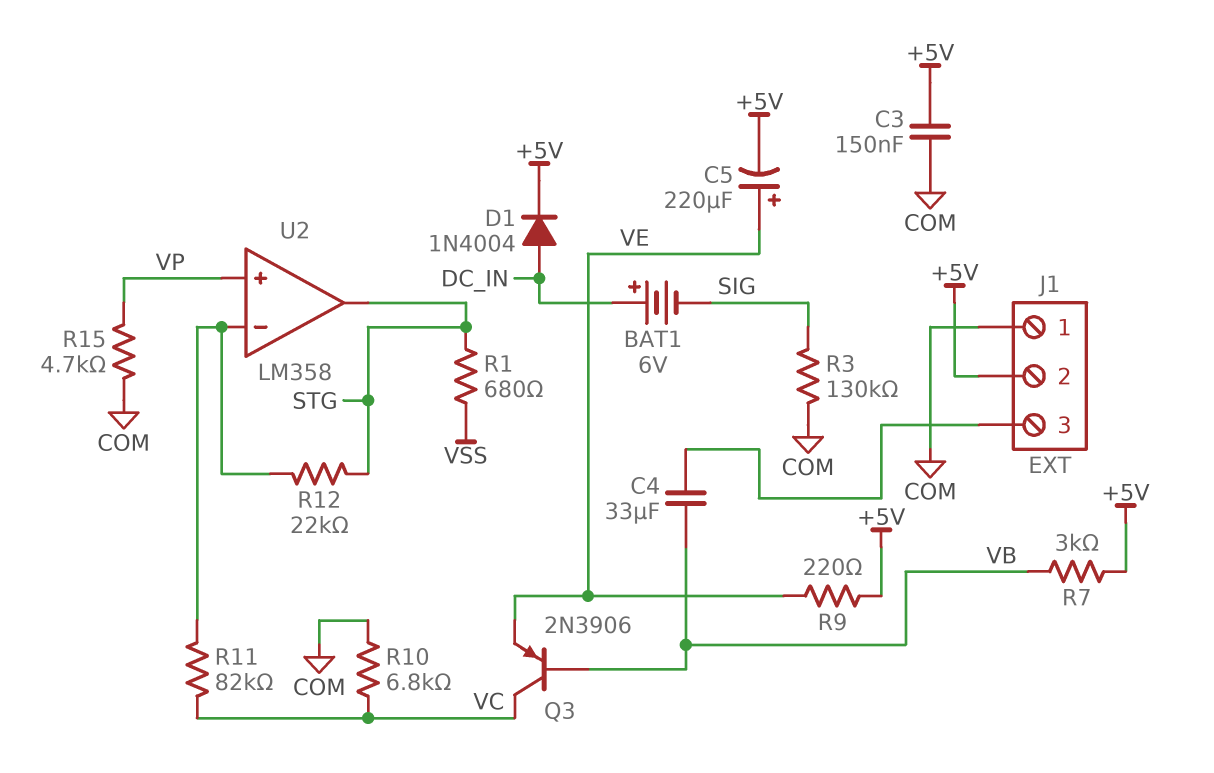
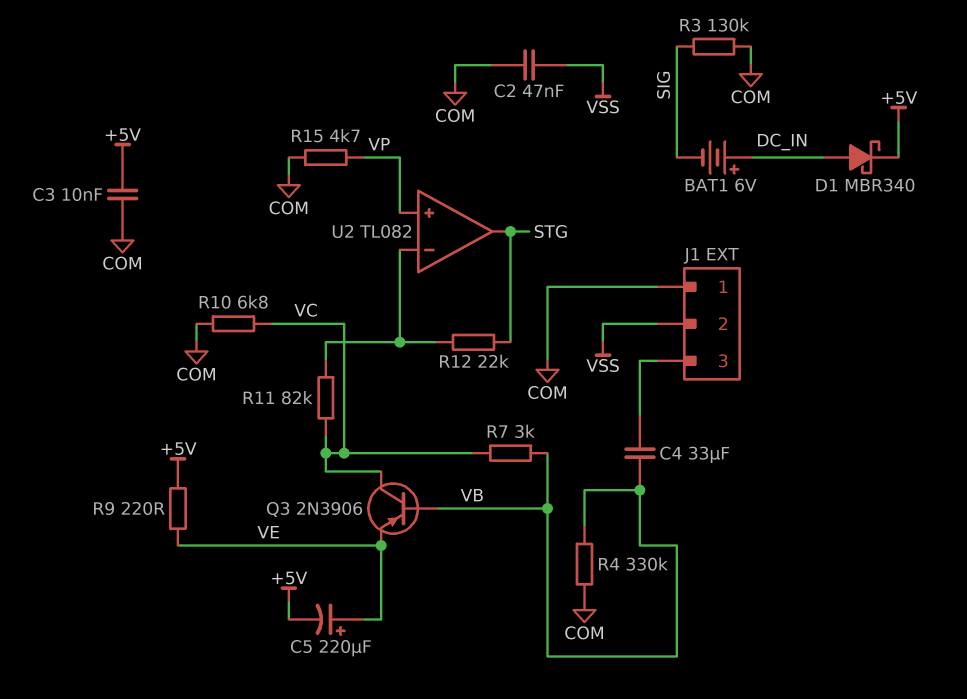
C2: none -> 47nF (COM, VSS)
C3: 150nF (+5V, COM) -> 10nF (+5V, COM)
D1: diode 1N4004 (A DC_IN, K +5V) -> schottky MBR340 (A DC_IN, K +5V)
J1 pin 2: +5V -> VSS
R1: 680 (STG, VSS) -> none
R4: none -> 330k (COM, VB)
R7: 3k (+5V, VB) -> 3k (VB, VC)
U2: LM358 -> TL082

